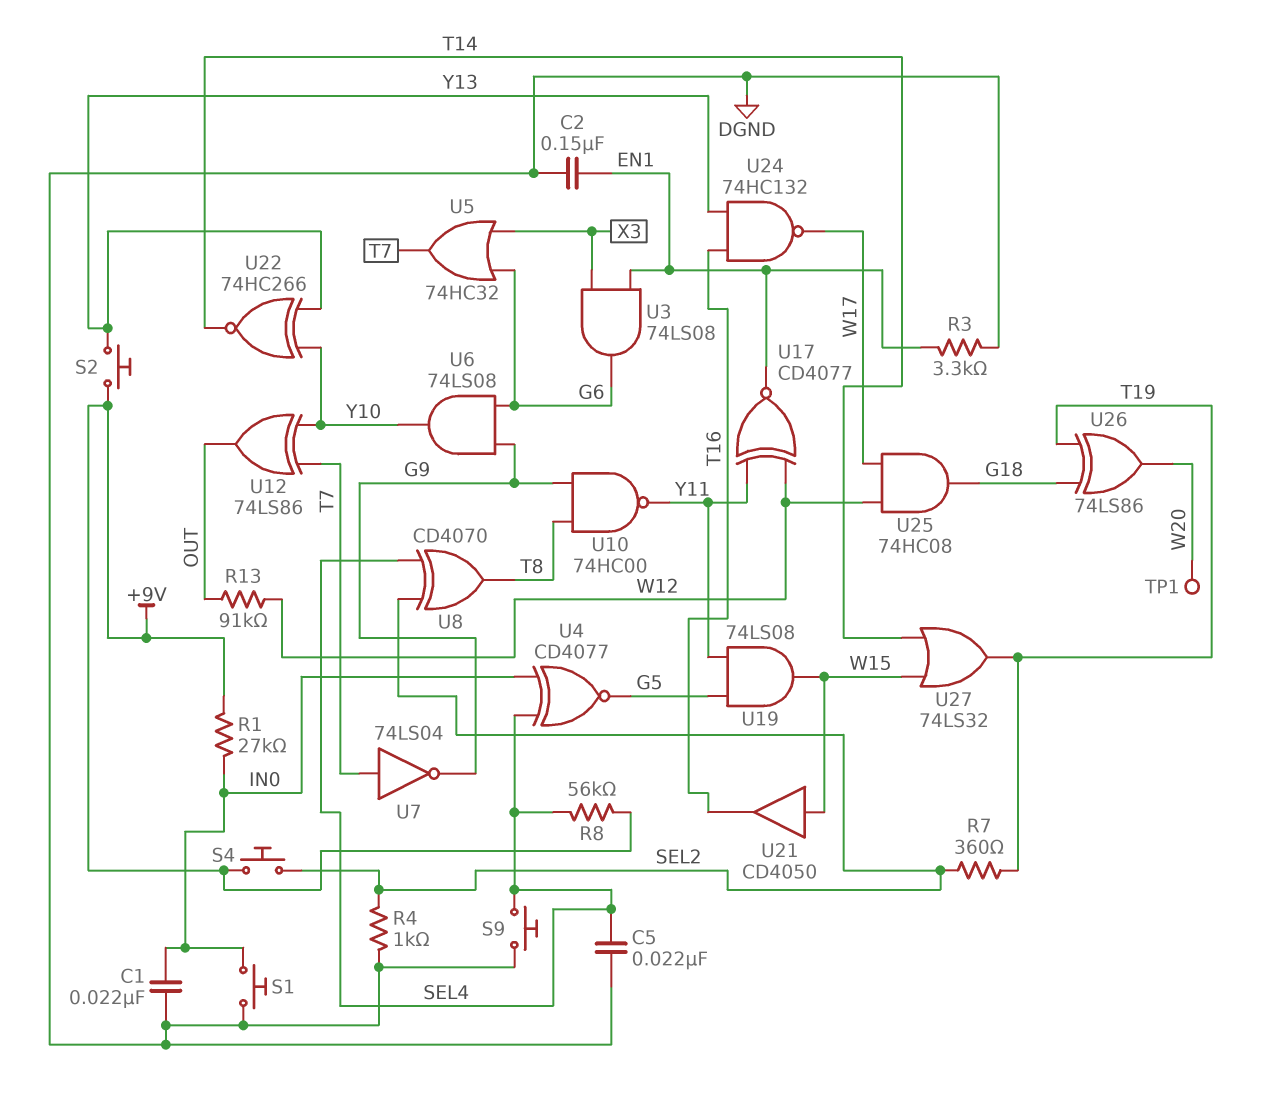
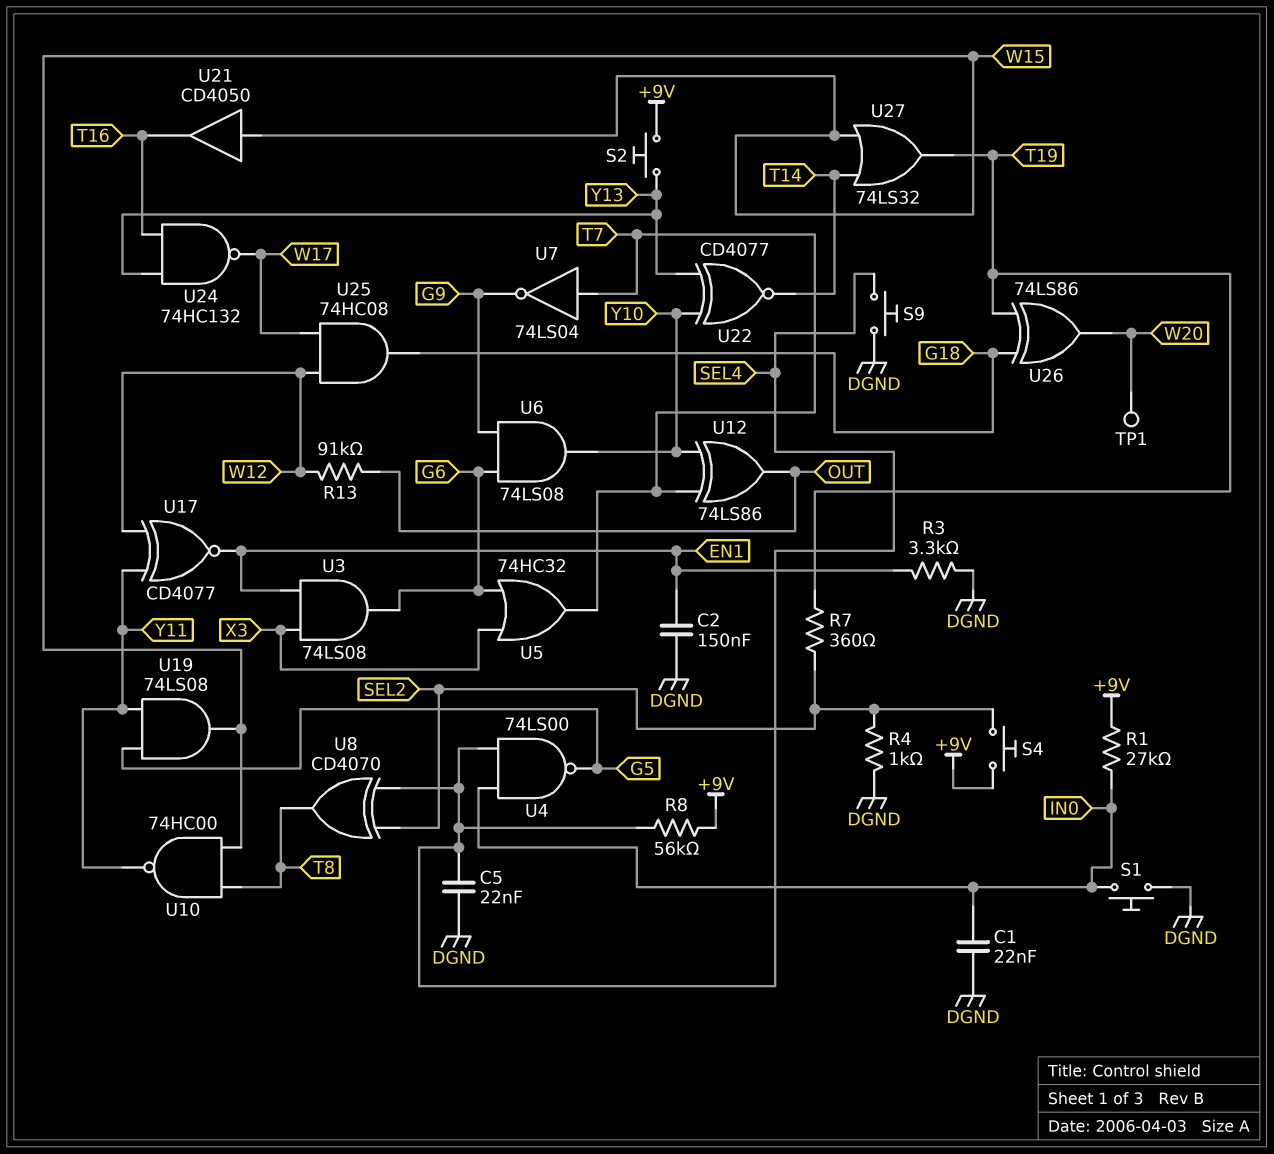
U4: XNOR CD4077 (in IN0, in SEL4, out G5) -> NAND 74LS00 (in IN0, in SEL4, out G5)
U10: NAND 74HC00 (in G9, in T8, out Y11) -> NAND 74HC00 (in T8, in W15, out Y11)
U22: XNOR 74HC266 (in Y10, in Y13, out T14) -> XNOR CD4077 (in Y10, in Y13, out T14)

